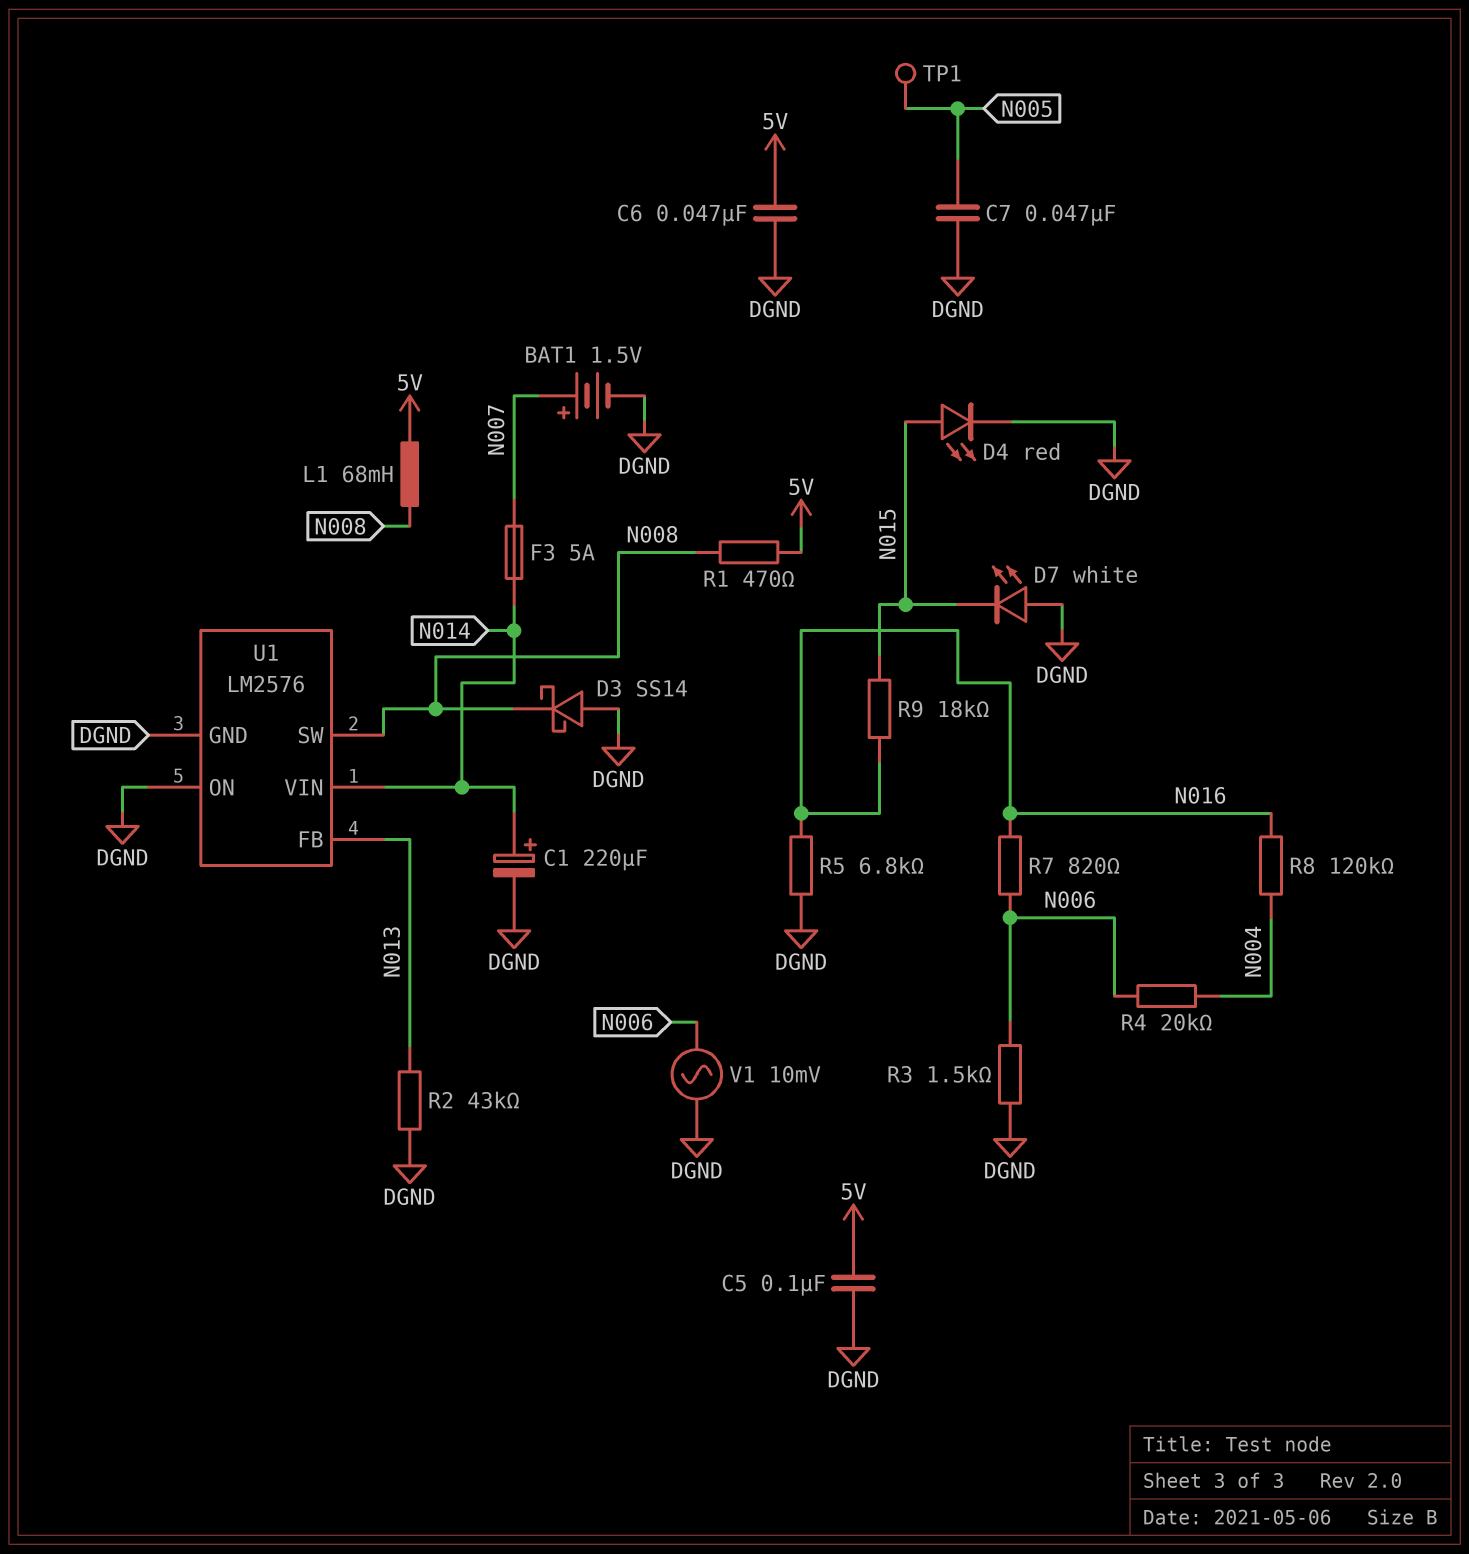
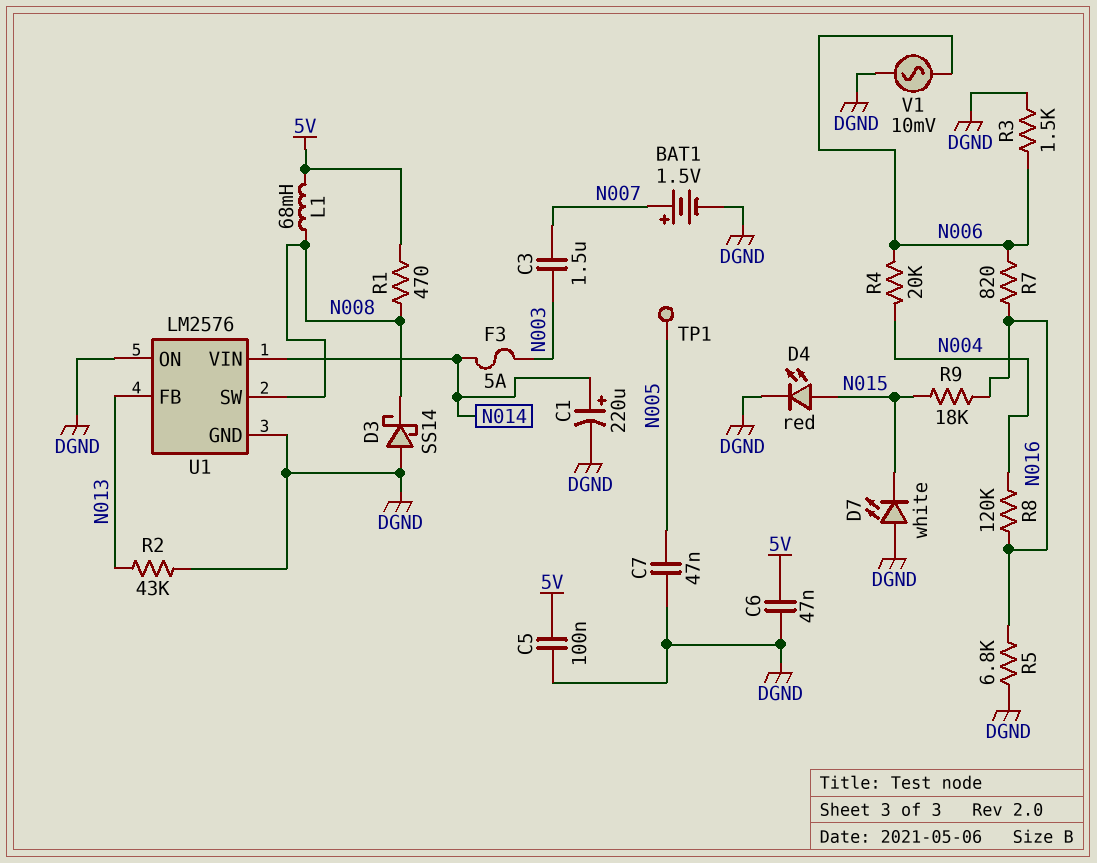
C3: none -> 1.5uF (N003, N007)
F3: 5A (N007, N014) -> 5A (N003, N014)

